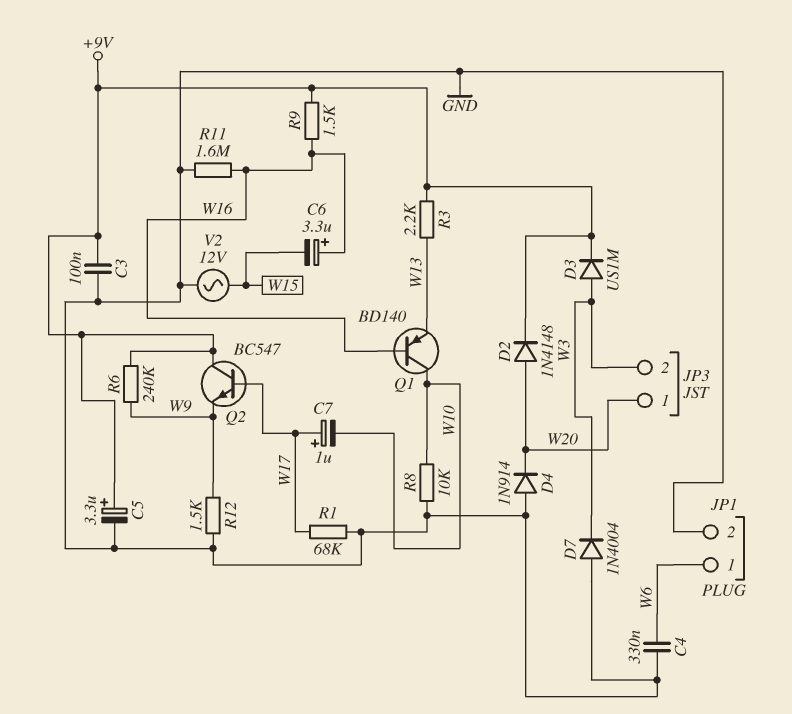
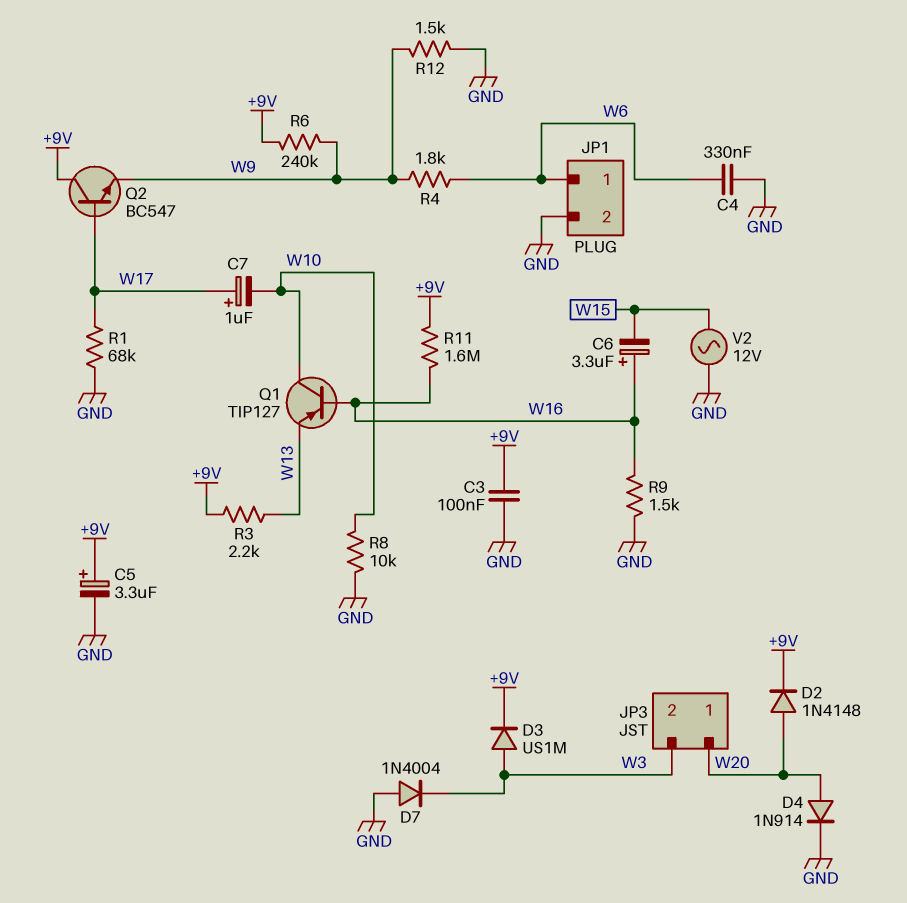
D4: diode 1N914 (A GND, K W20) -> diode 1N914 (A W20, K GND)
Q1: PNP BD140 (B W16, C W10, E W13) -> PNP TIP127 (B W16, C W10, E W13)
R4: none -> 1.8k (W6, W9)
R9: 1.5k (+9V, W16) -> 1.5k (GND, W16)
R11: 1.6M (GND, W16) -> 1.6M (+9V, W16)

